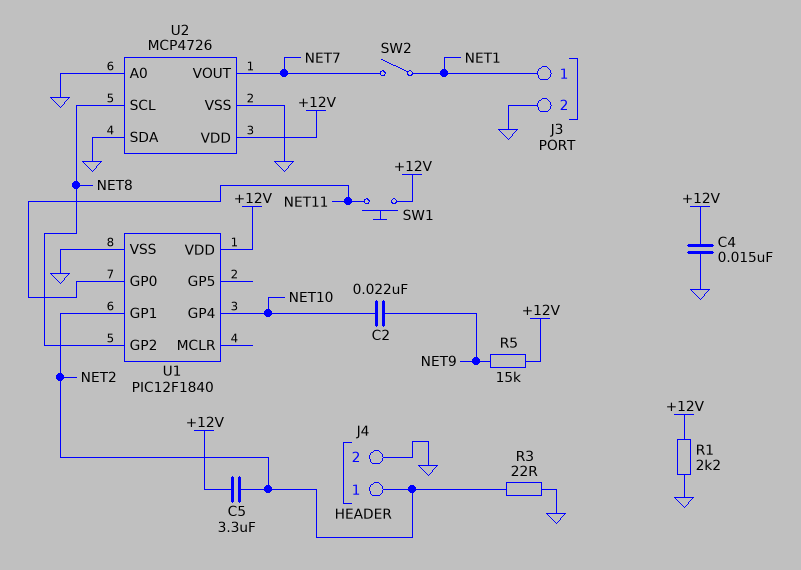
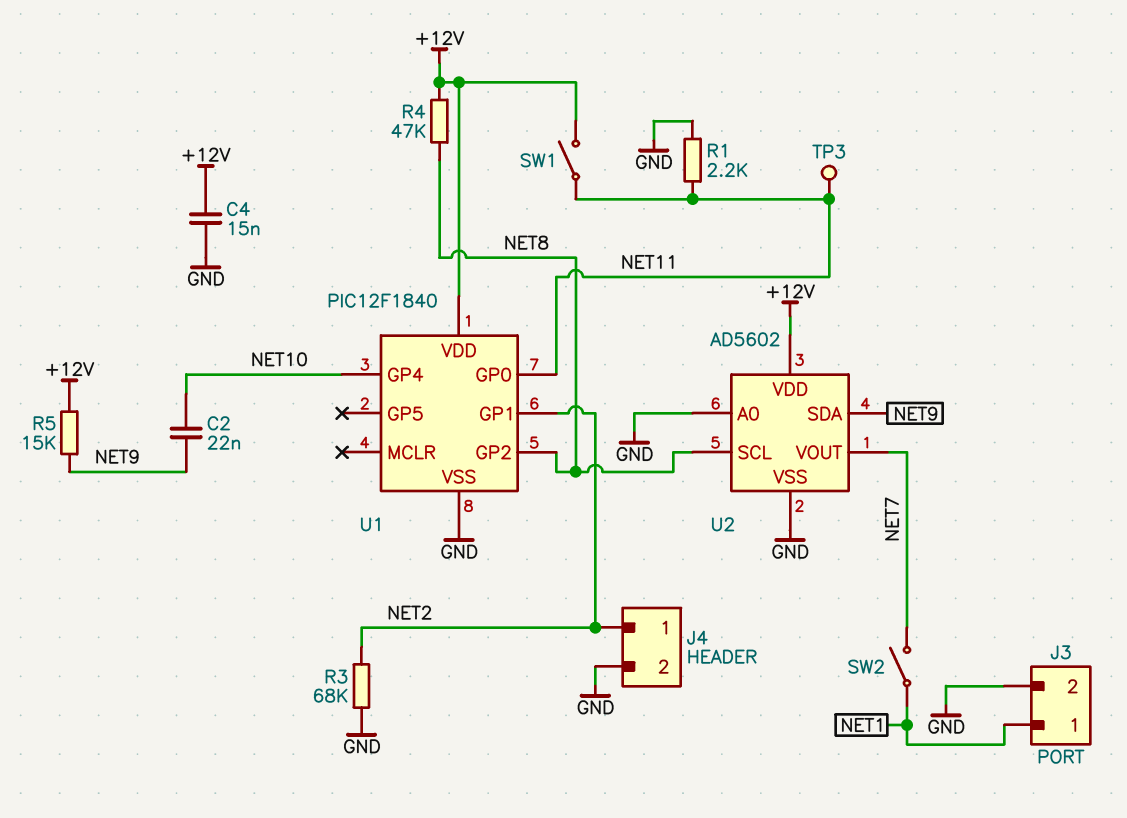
C5: 3.3uF (+12V, NET2) -> none
R1: 2.2k (+12V, GND) -> 2.2k (GND, NET11)
R3: 22 (GND, NET2) -> 68k (GND, NET2)
R4: none -> 47k (+12V, NET8)
SW1: button (+12V, NET11) -> switch (+12V, NET11)
TP3: none -> test point (NET11)
U2: MCP4726 -> AD5602
U2 pin SDA: GND -> NET9

